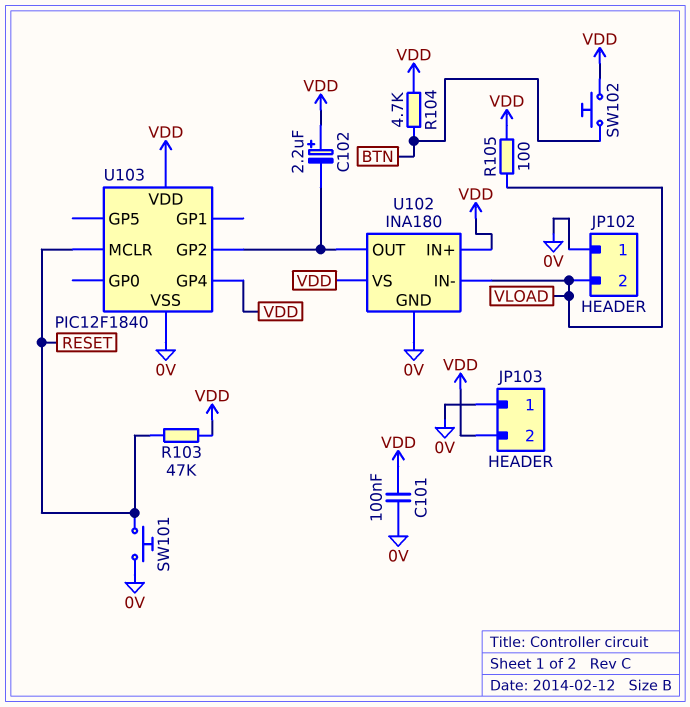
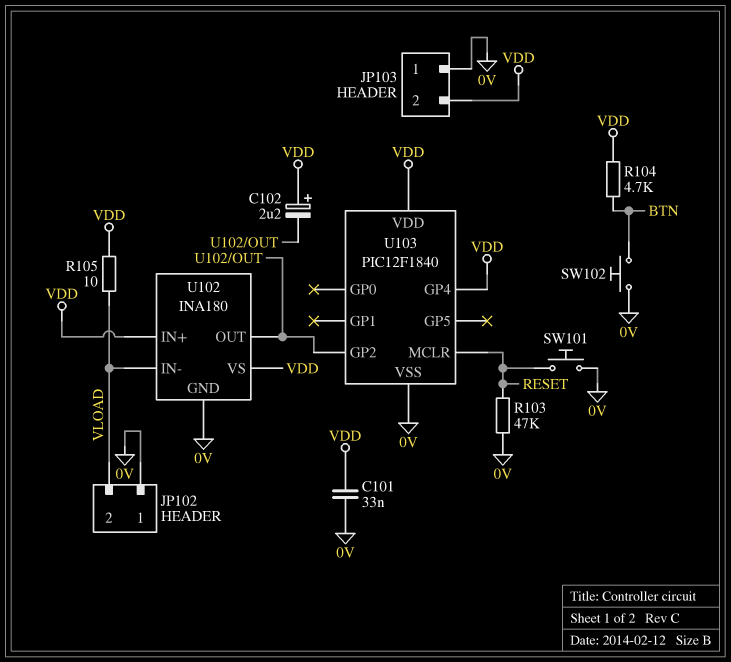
C101: 100nF (0V, VDD) -> 33nF (0V, VDD)
R103: 47k (RESET, VDD) -> 47k (0V, RESET)
R105: 100 (VDD, VLOAD) -> 10 (VDD, VLOAD)
SW102: button (BTN, VDD) -> button (0V, BTN)

